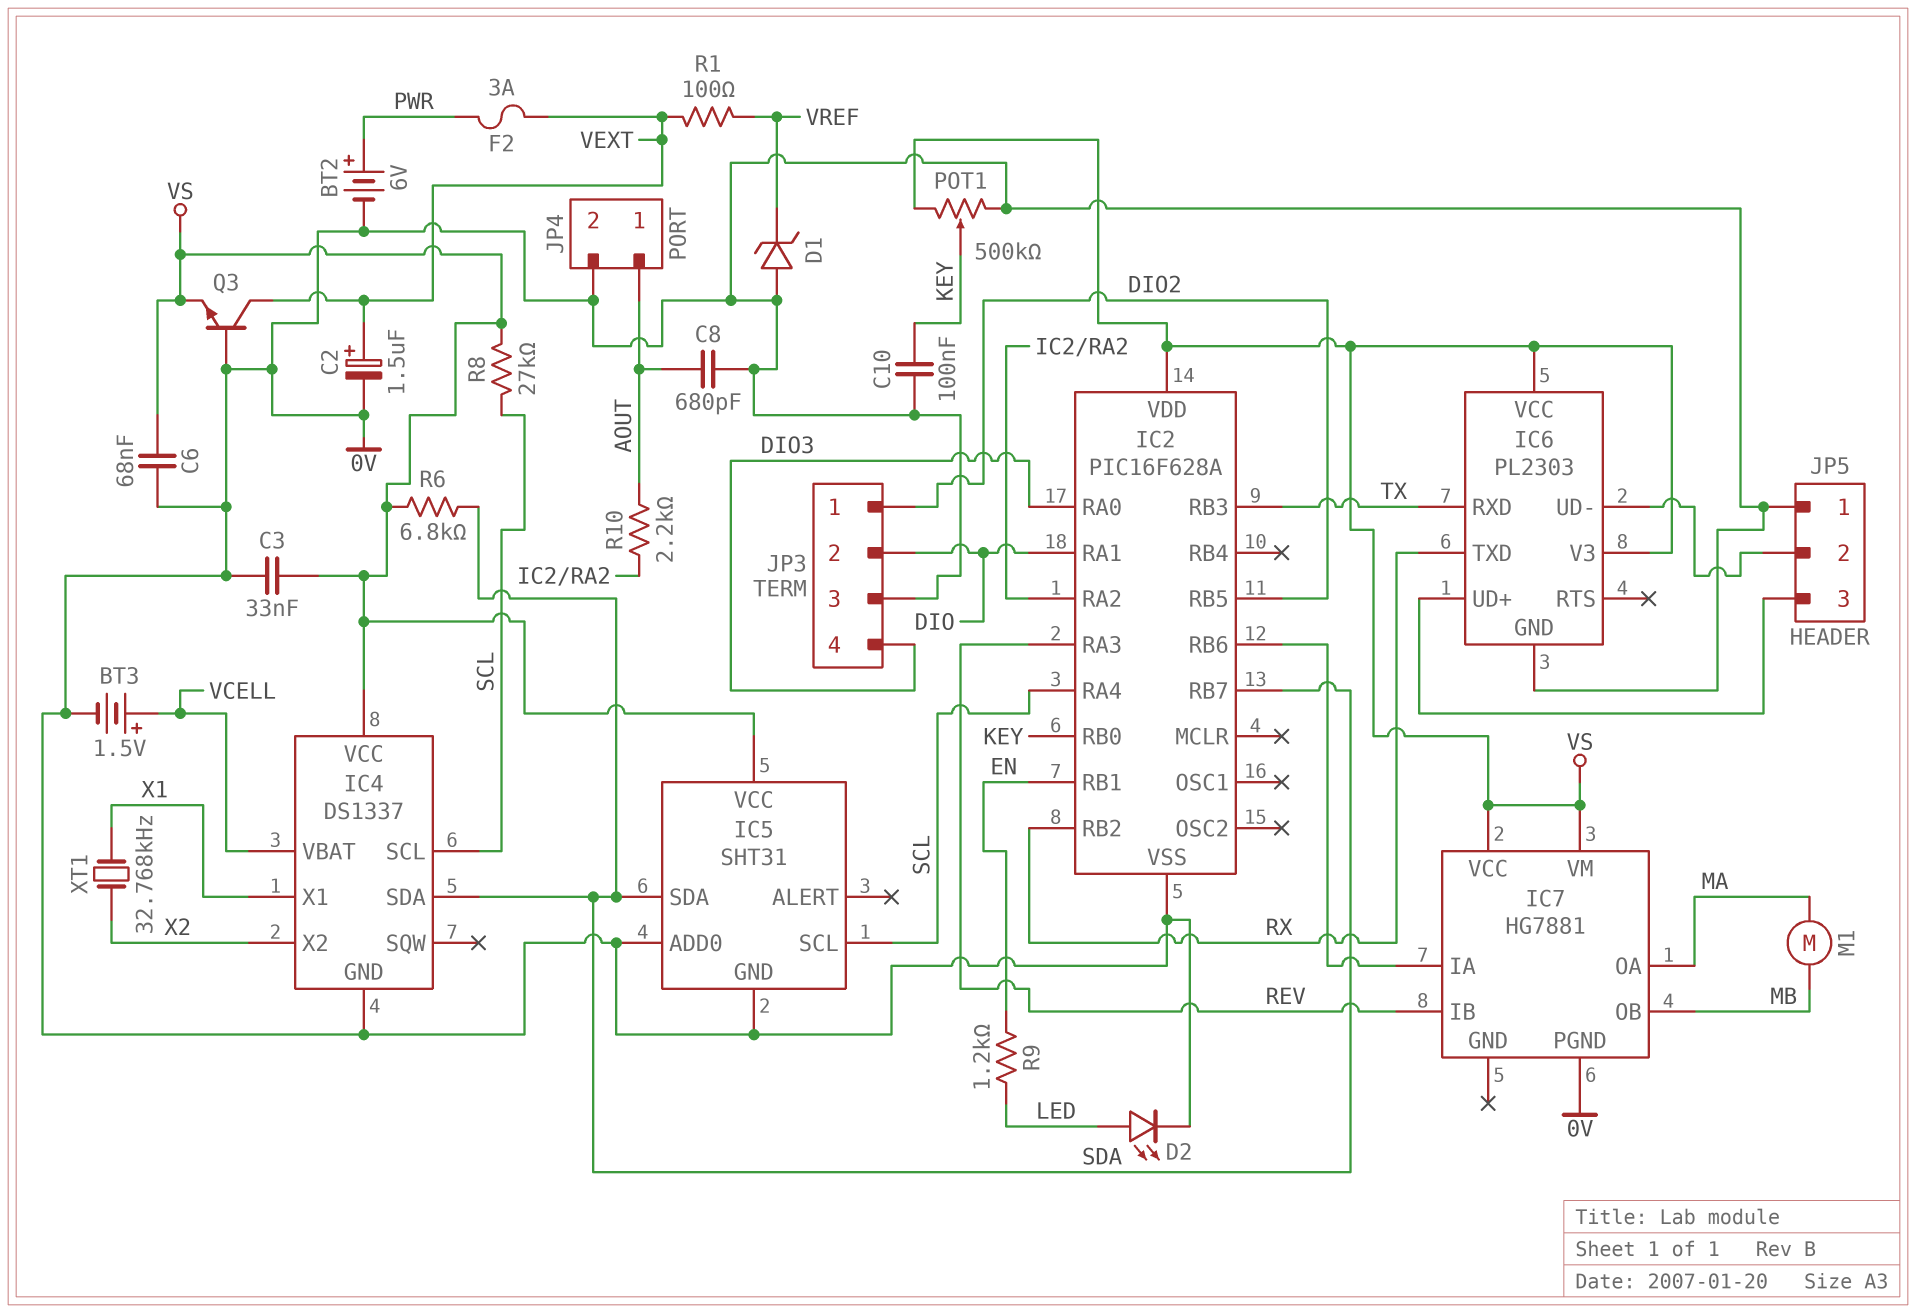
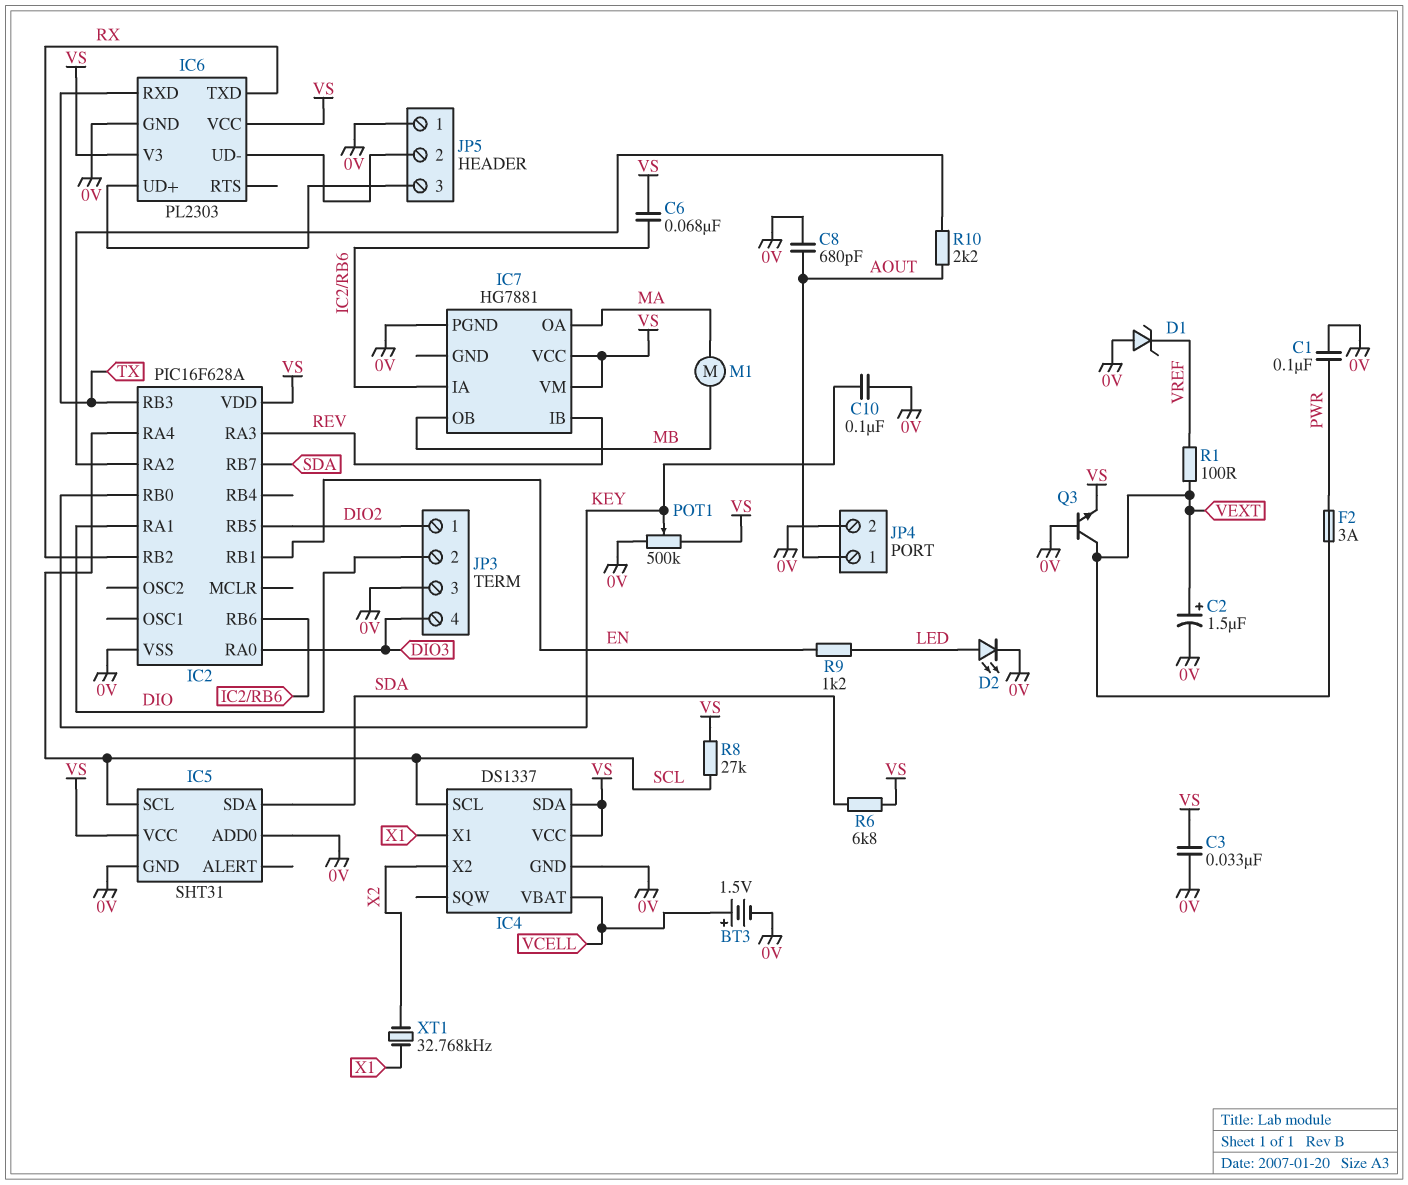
BT2: 6V (plus PWR, minus 0V) -> none
C1: none -> 100nF (0V, PWR)
C6: 68nF (0V, VS) -> 68nF (IC2/RB6, VS)
IC4 pin SDA: SDA -> VS

